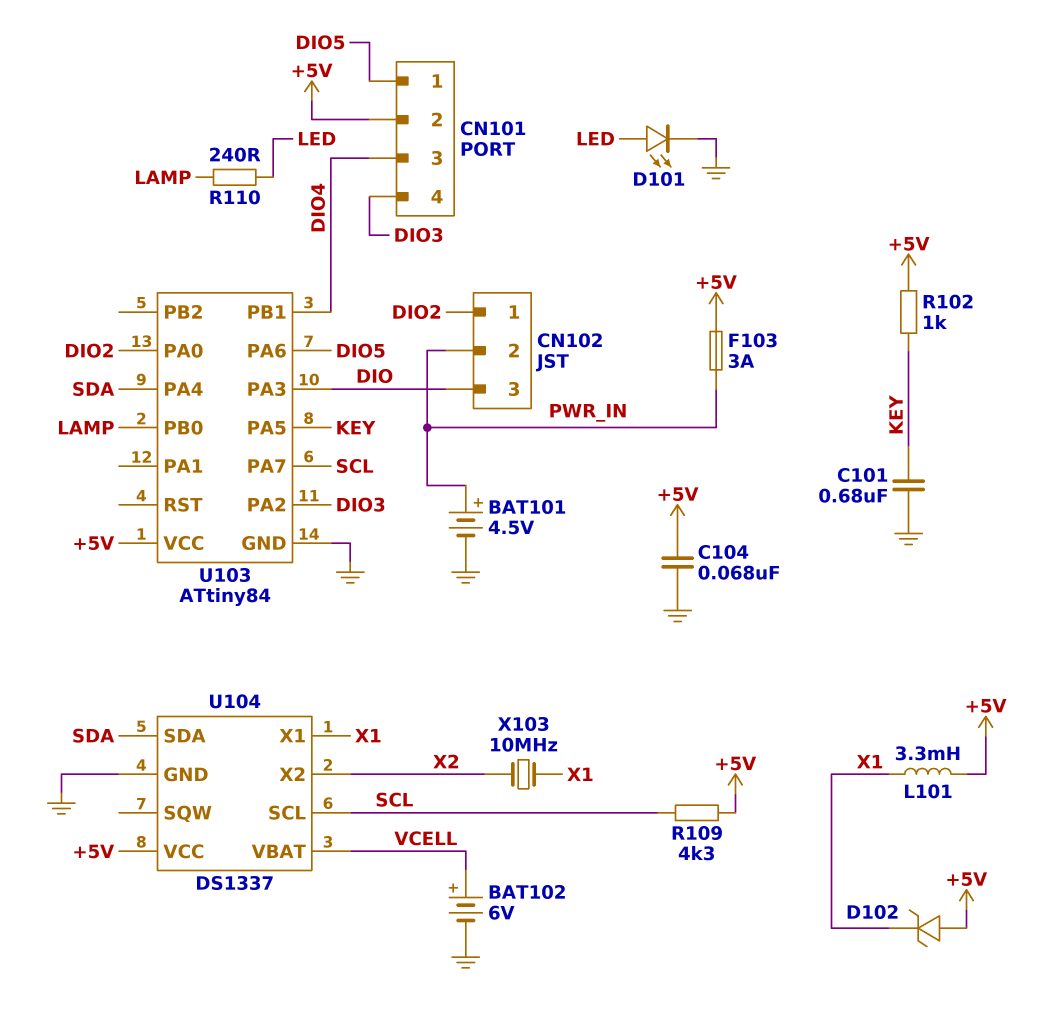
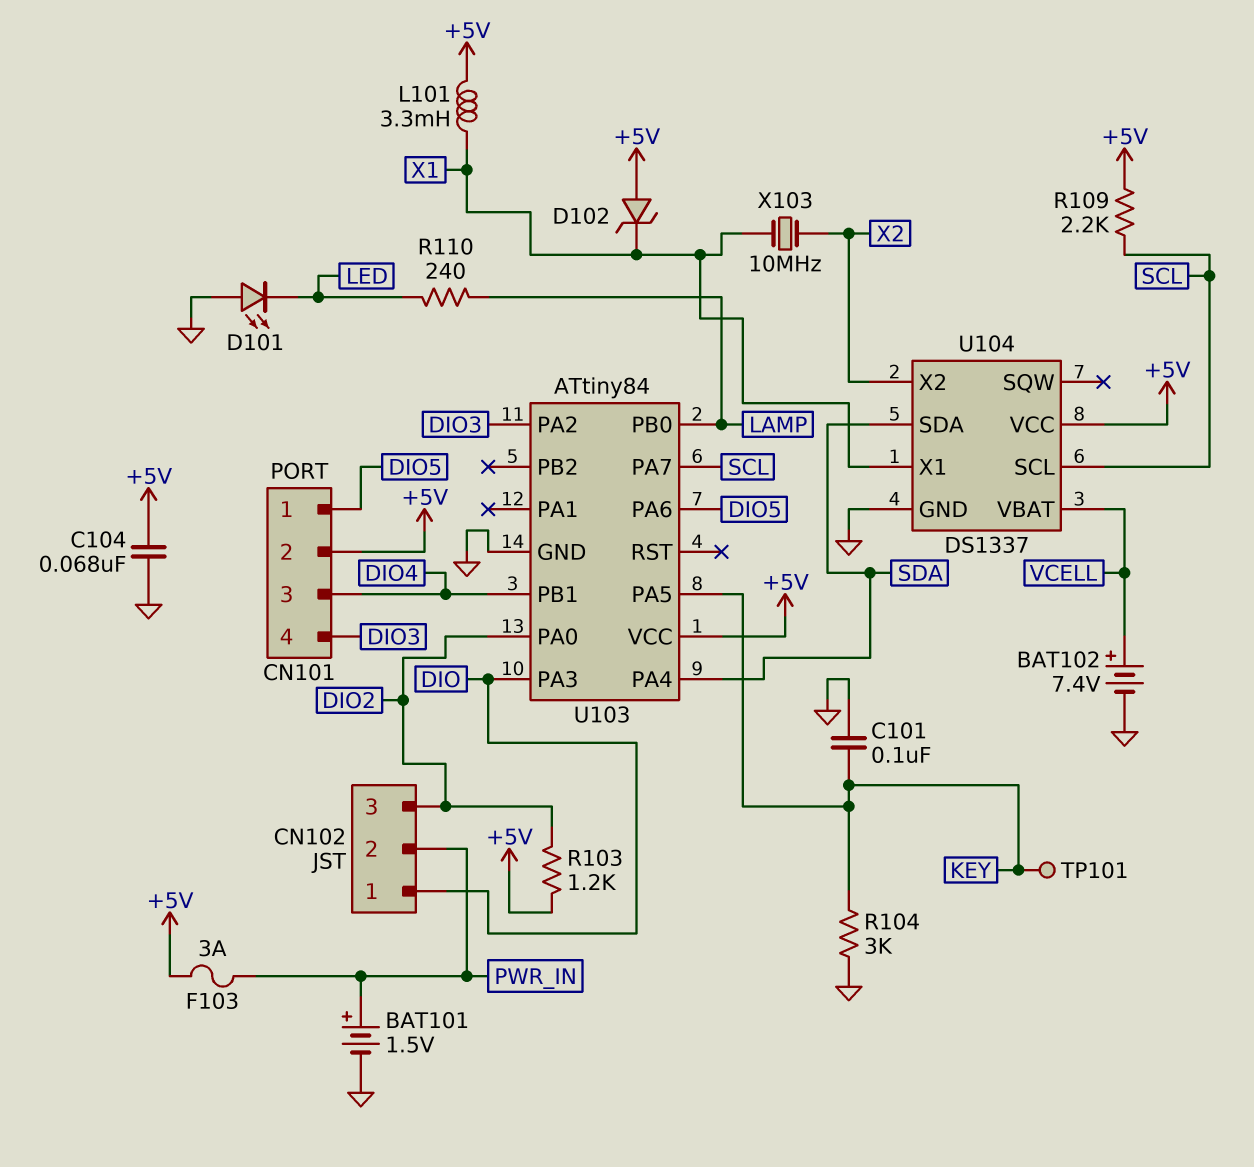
BAT101: 4.5V (plus PWR_IN, minus GND) -> 1.5V (plus PWR_IN, minus GND)
BAT102: 6V (plus VCELL, minus GND) -> 7.4V (plus VCELL, minus GND)
C101: 680nF (GND, KEY) -> 100nF (GND, KEY)
CN102 pin 1: DIO2 -> DIO
CN102 pin 3: DIO -> DIO2
D101: LED (A LED, K GND) -> LED (A GND, K LED)
R102: 1k (+5V, KEY) -> none
R103: none -> 1.2k (+5V, DIO2)
R104: none -> 3k (GND, KEY)
R109: 4.3k (+5V, SCL) -> 2.2k (+5V, SCL)
TP101: none -> test point (KEY)

